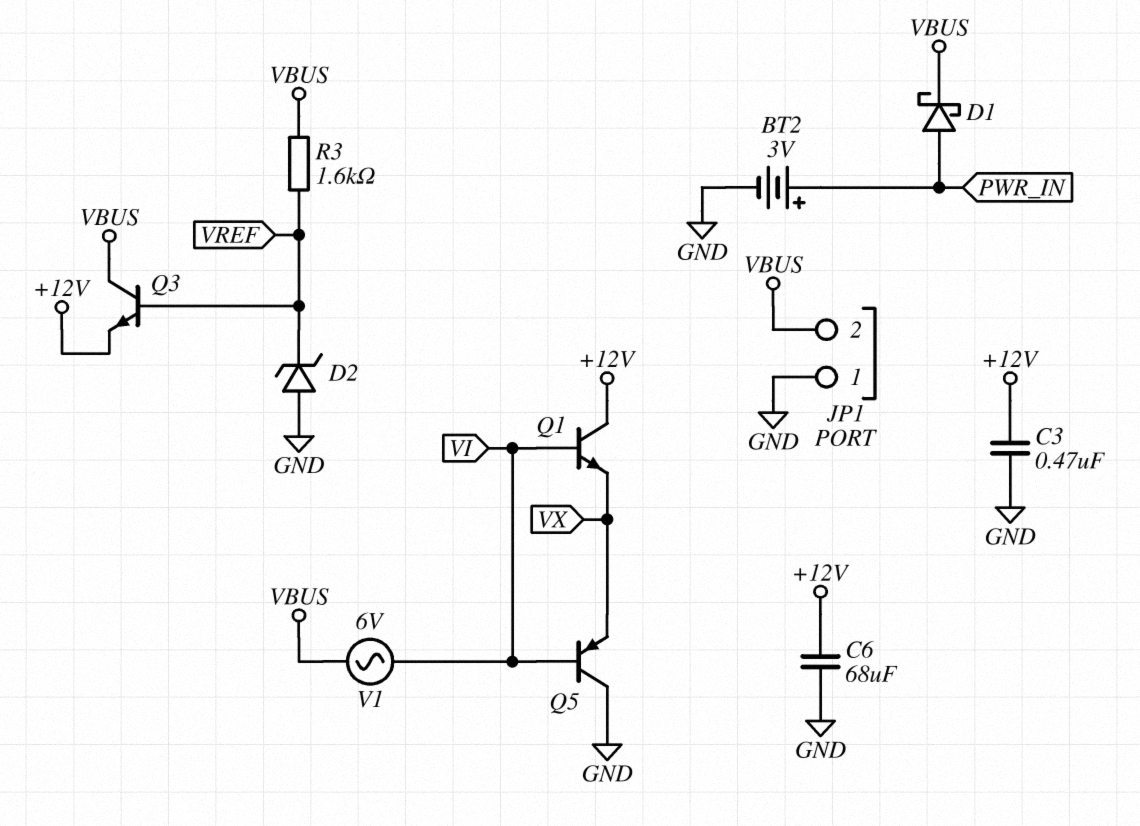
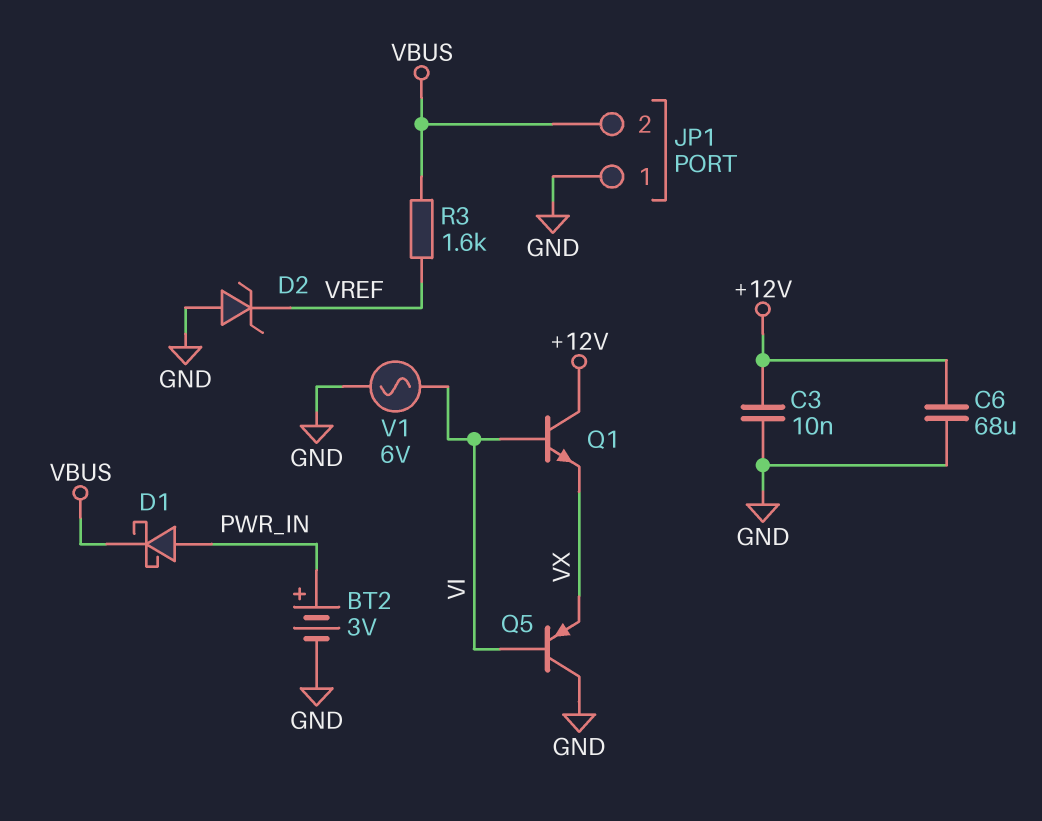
C3: 470nF (+12V, GND) -> 10nF (+12V, GND)
Q3: NPN (B VREF, C VBUS, E +12V) -> none
V1: AC 6V (VBUS, VI) -> AC 6V (GND, VI)

